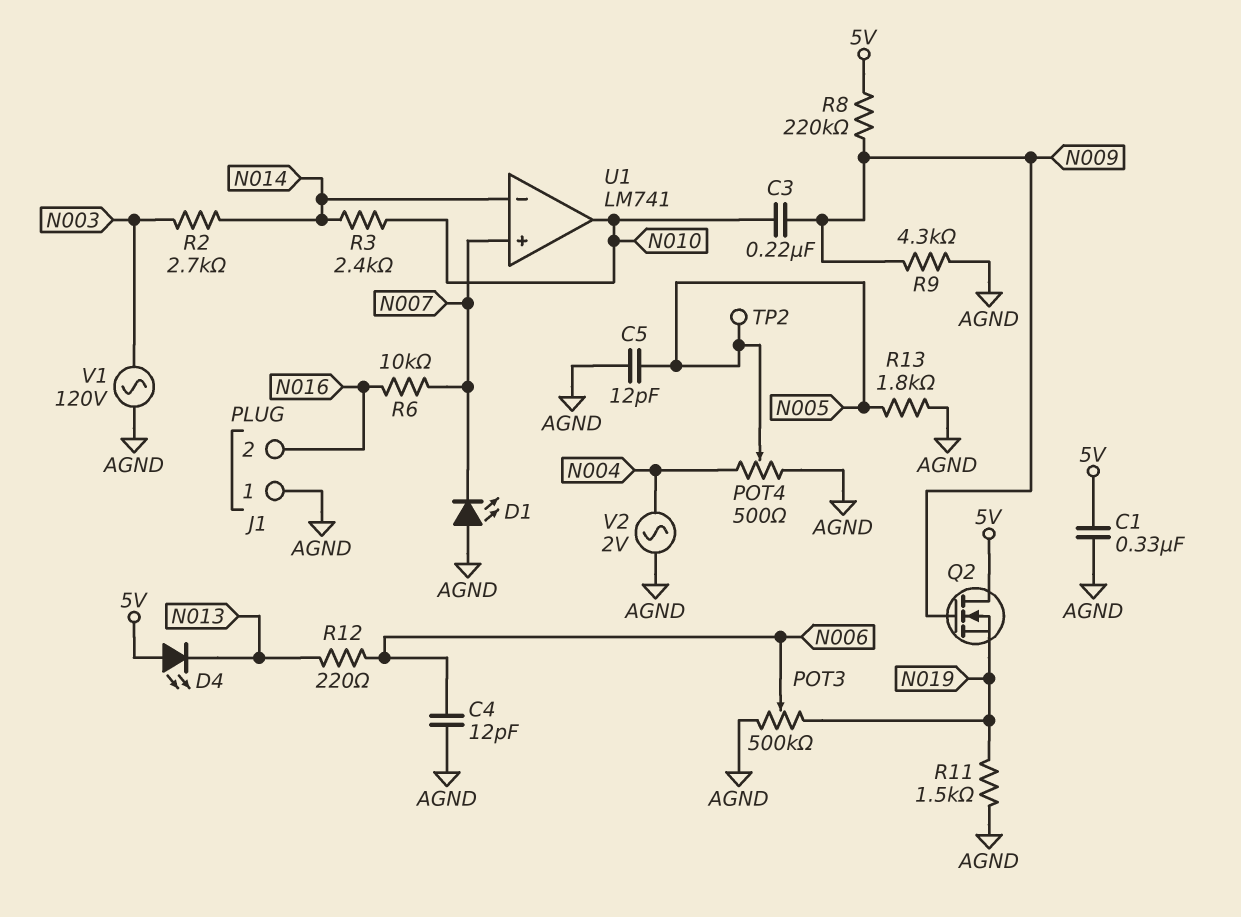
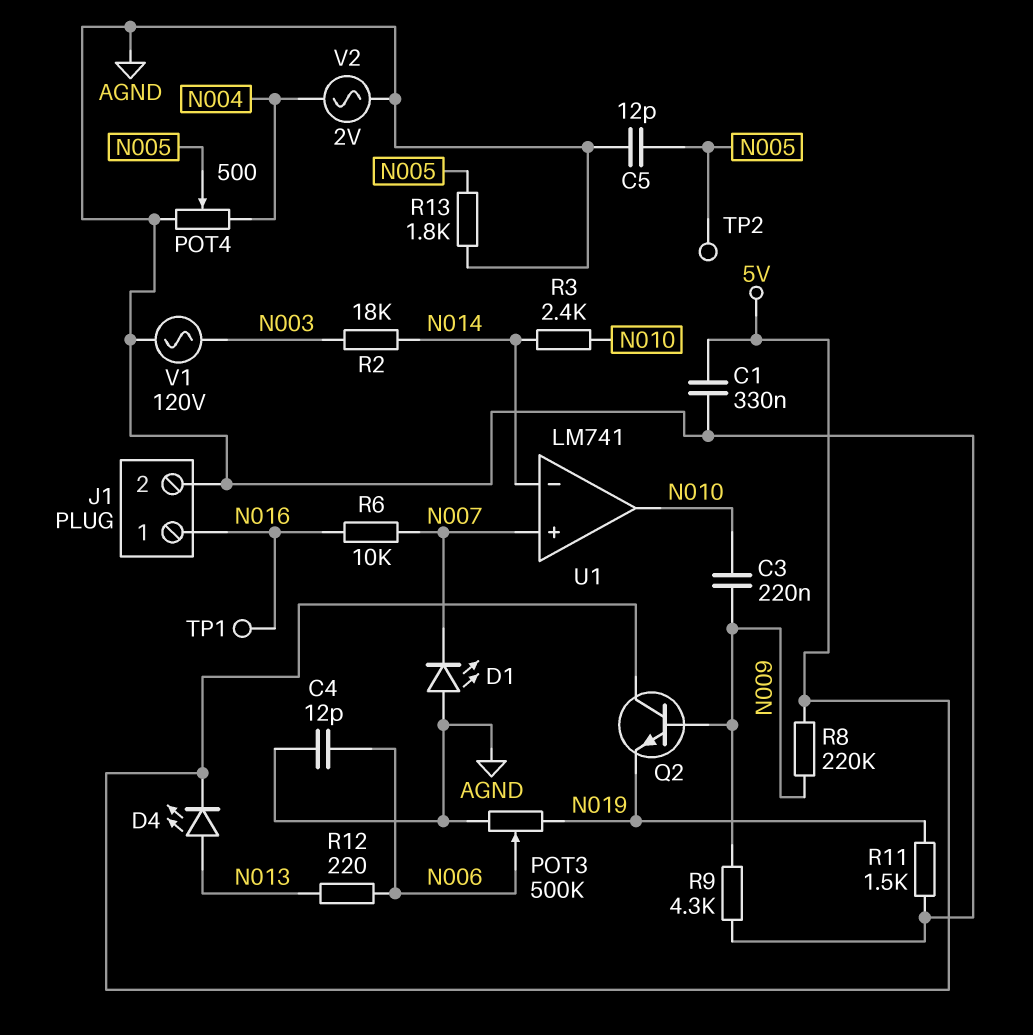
D4: LED (A 5V, K N013) -> LED (A N013, K 5V)
J1 pin 1: AGND -> N016
J1 pin 2: N016 -> AGND
Q2: NMOS (G N009, D 5V, S N019) -> NPN (B N009, C 5V, E N019)
R2: 2.7k (N003, N014) -> 18k (N003, N014)
TP1: none -> test point (N016)

